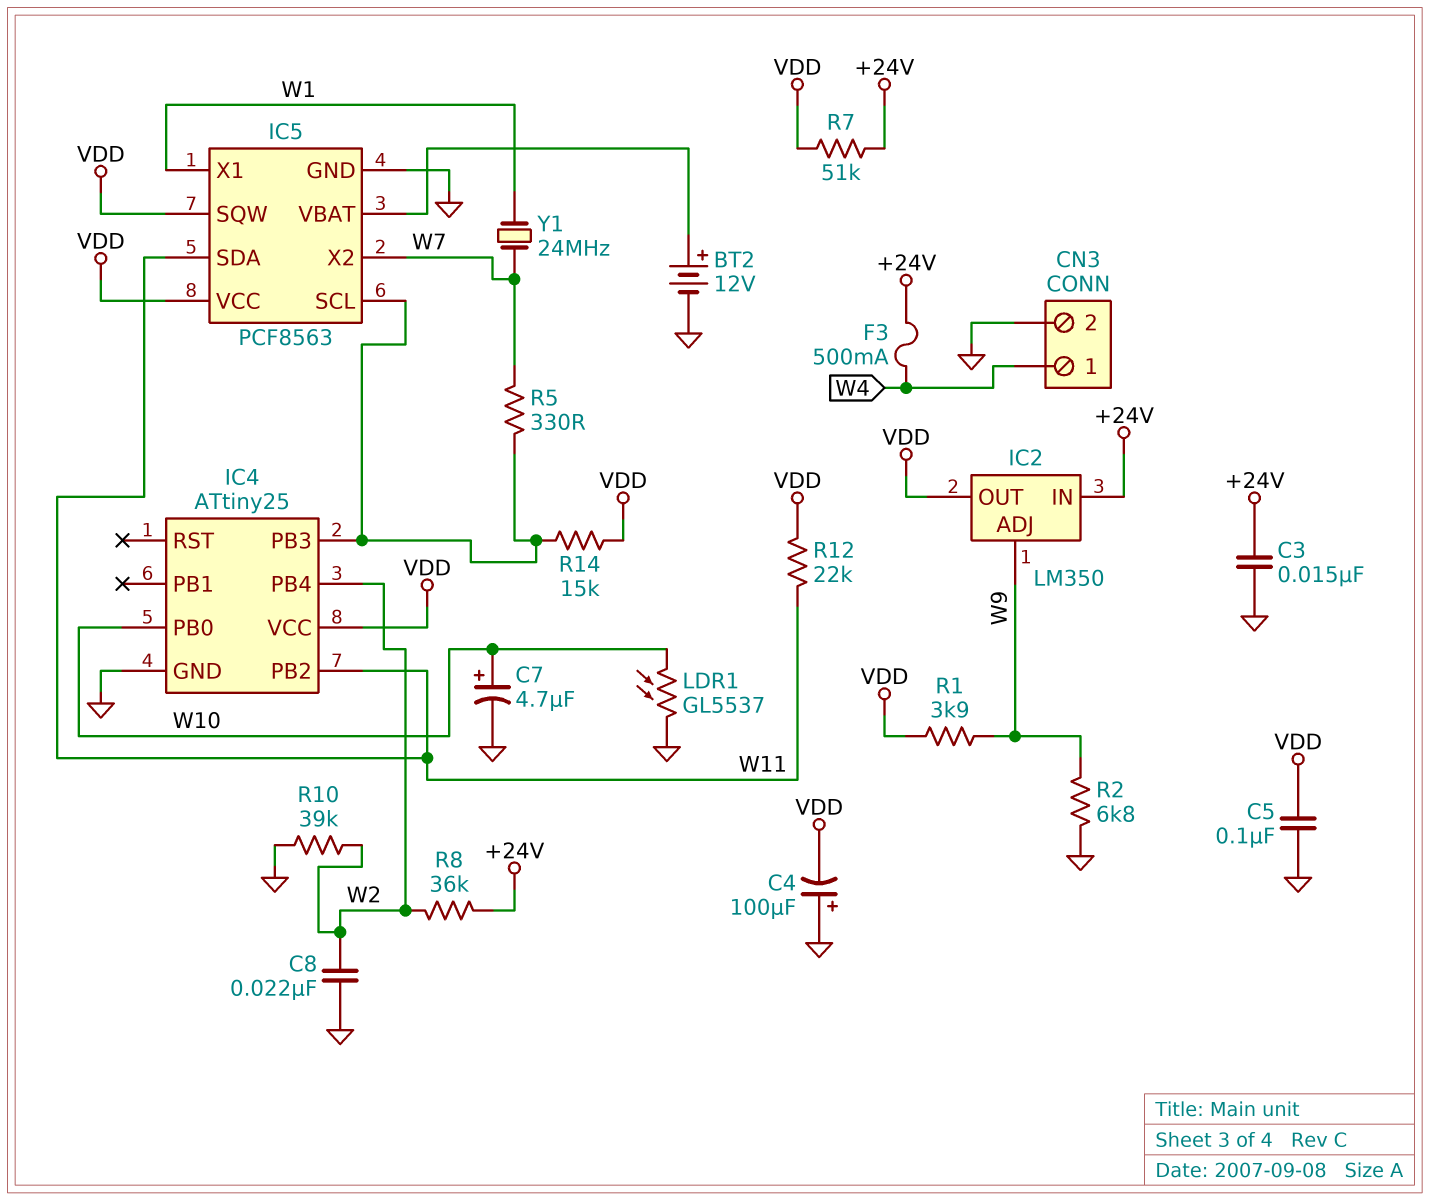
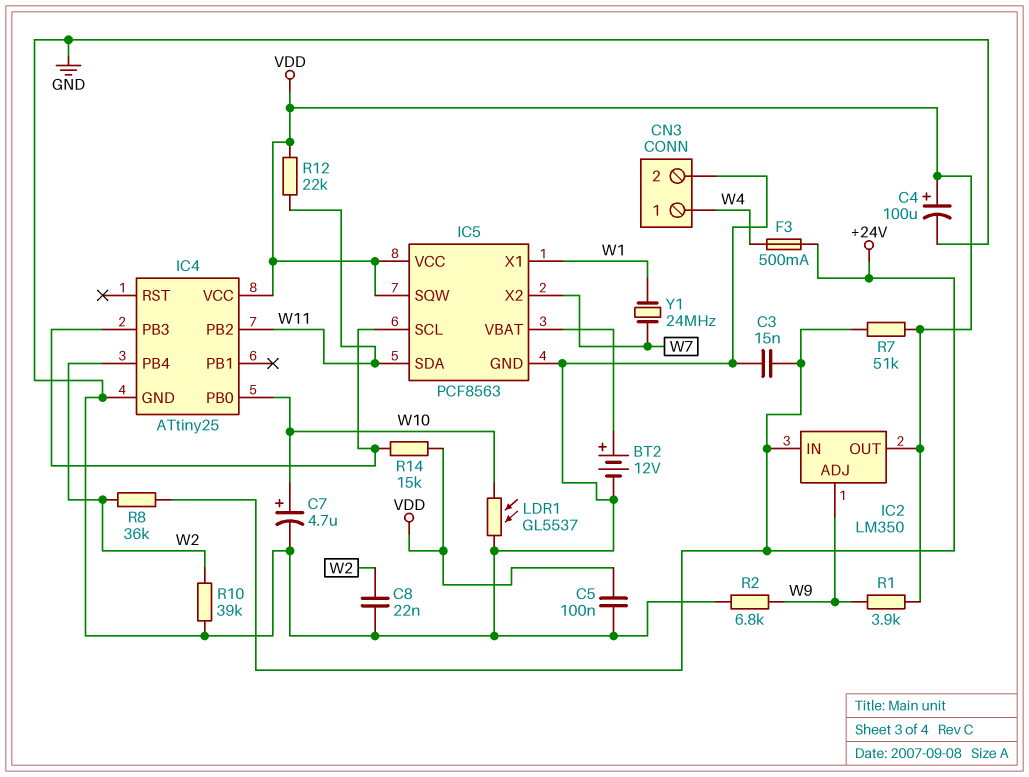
C4: 100uF (plus GND, minus VDD) -> 100uF (plus VDD, minus GND)
R5: 330 (IC4/PB3, W7) -> none

